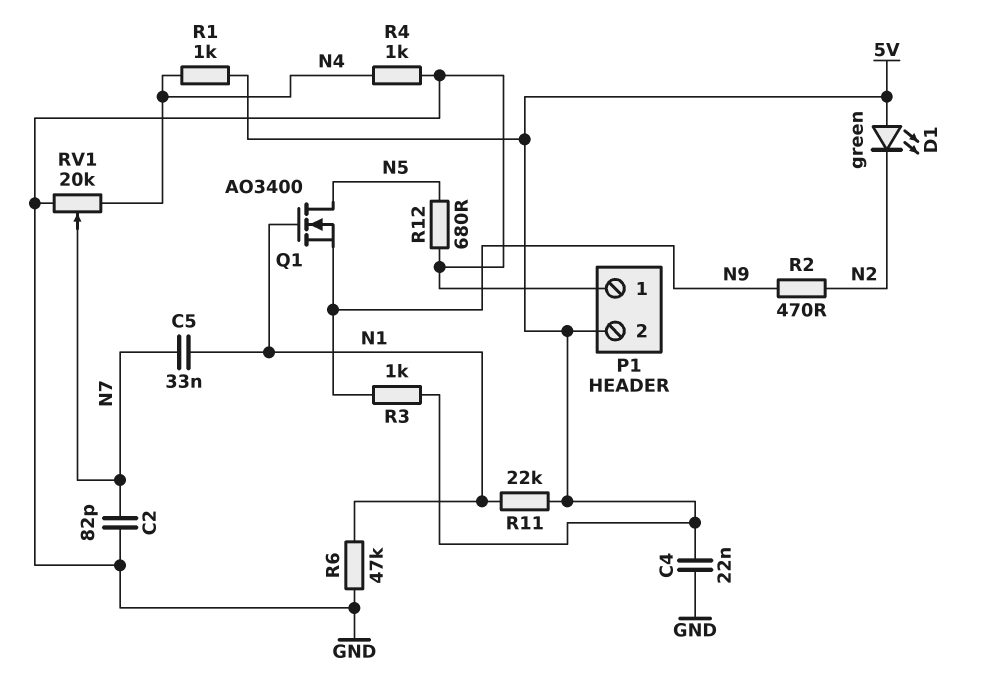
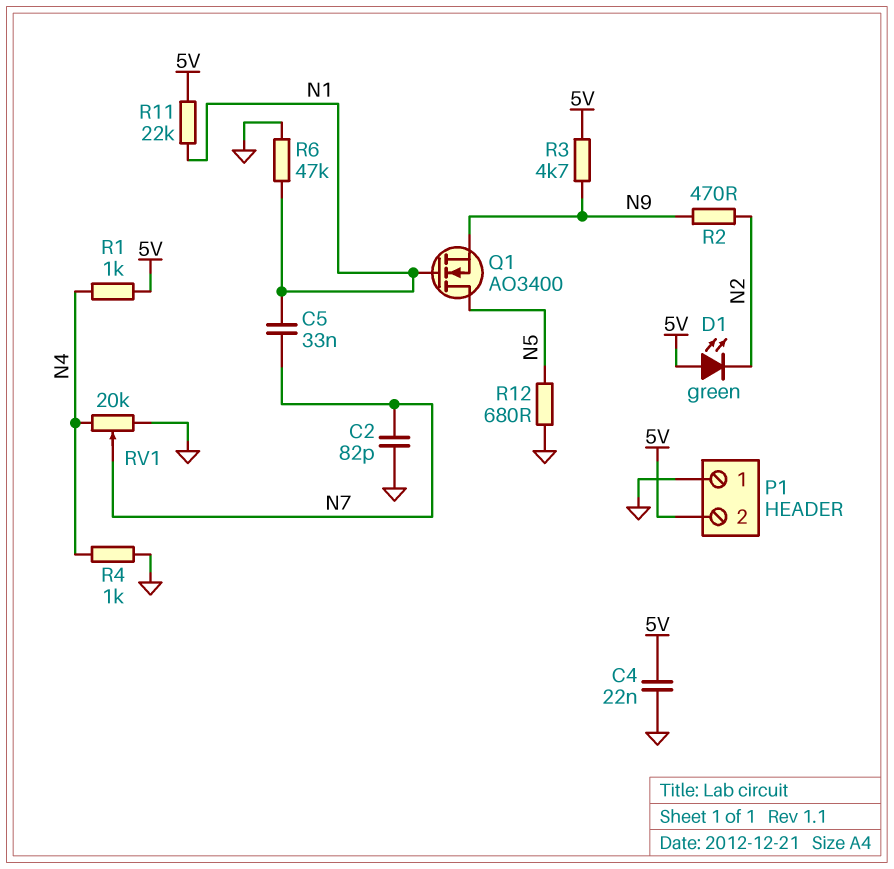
R3: 1k (5V, N9) -> 4.7k (5V, N9)

